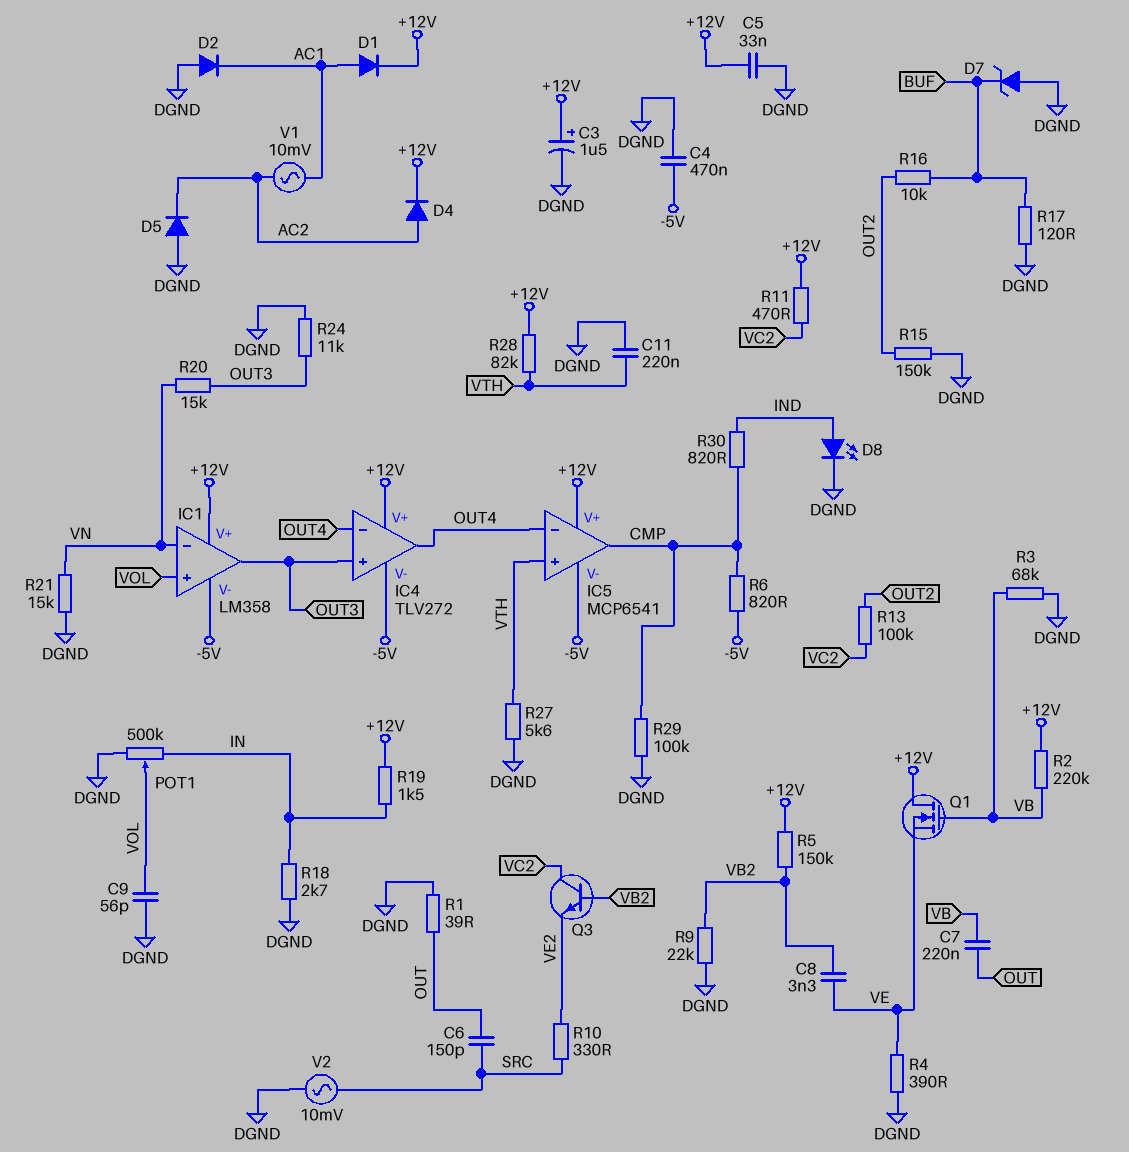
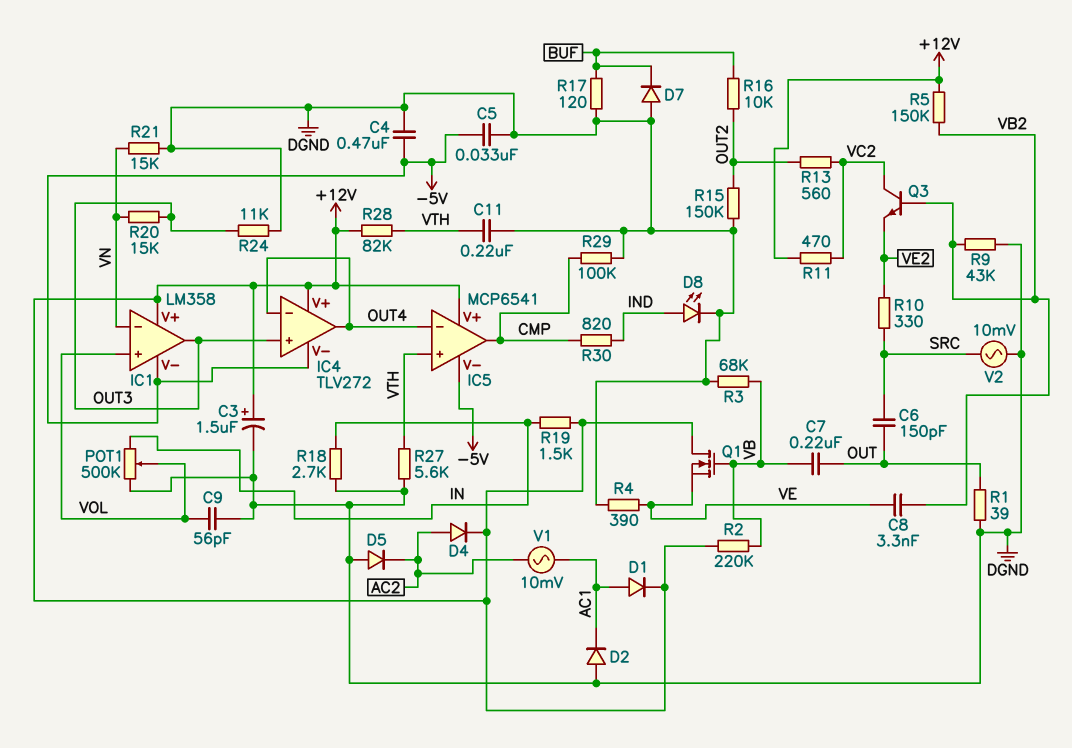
C5: 33nF (+12V, DGND) -> 33nF (-5V, DGND)
D7: zener (A DGND, K BUF) -> diode (A DGND, K BUF)
R6: 820 (-5V, CMP) -> none
R9: 22k (DGND, VB2) -> 43k (DGND, VB2)
R13: 100k (OUT2, VC2) -> 560 (OUT2, VC2)

